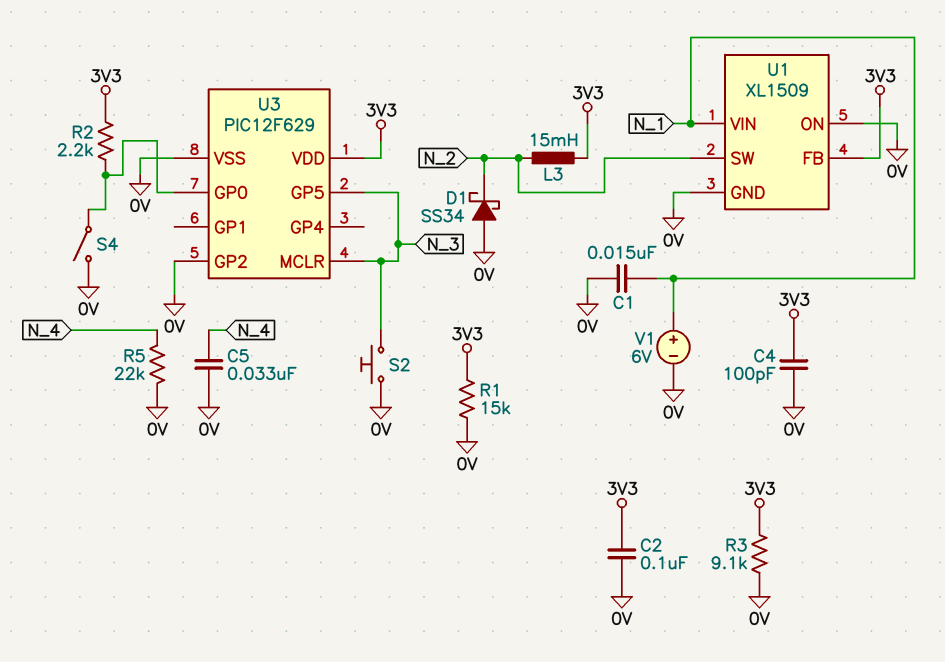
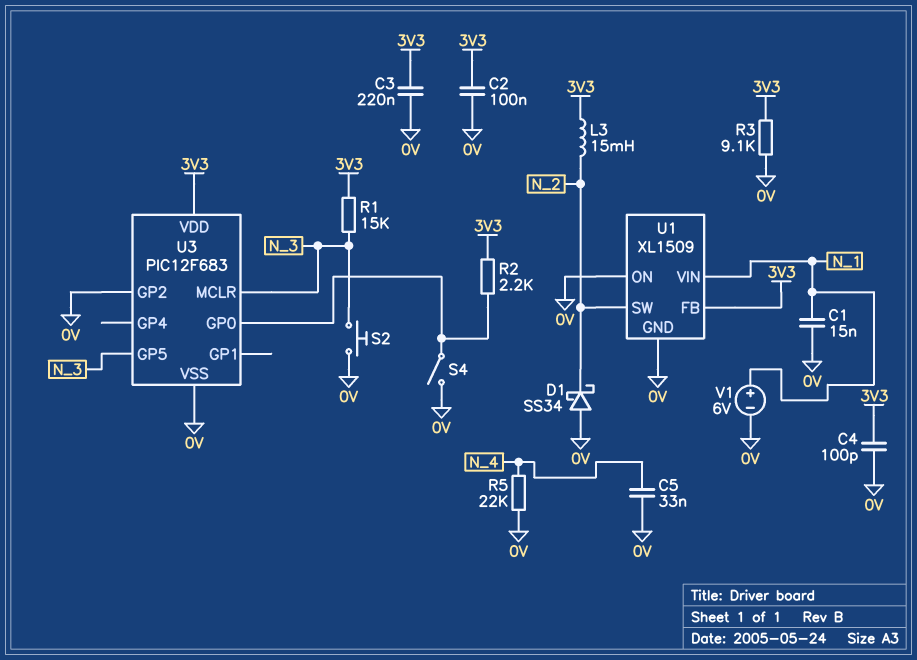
C3: none -> 220nF (0V, 3V3)
R1: 15k (0V, 3V3) -> 15k (3V3, N_3)
U3: PIC12F629 -> PIC12F683

